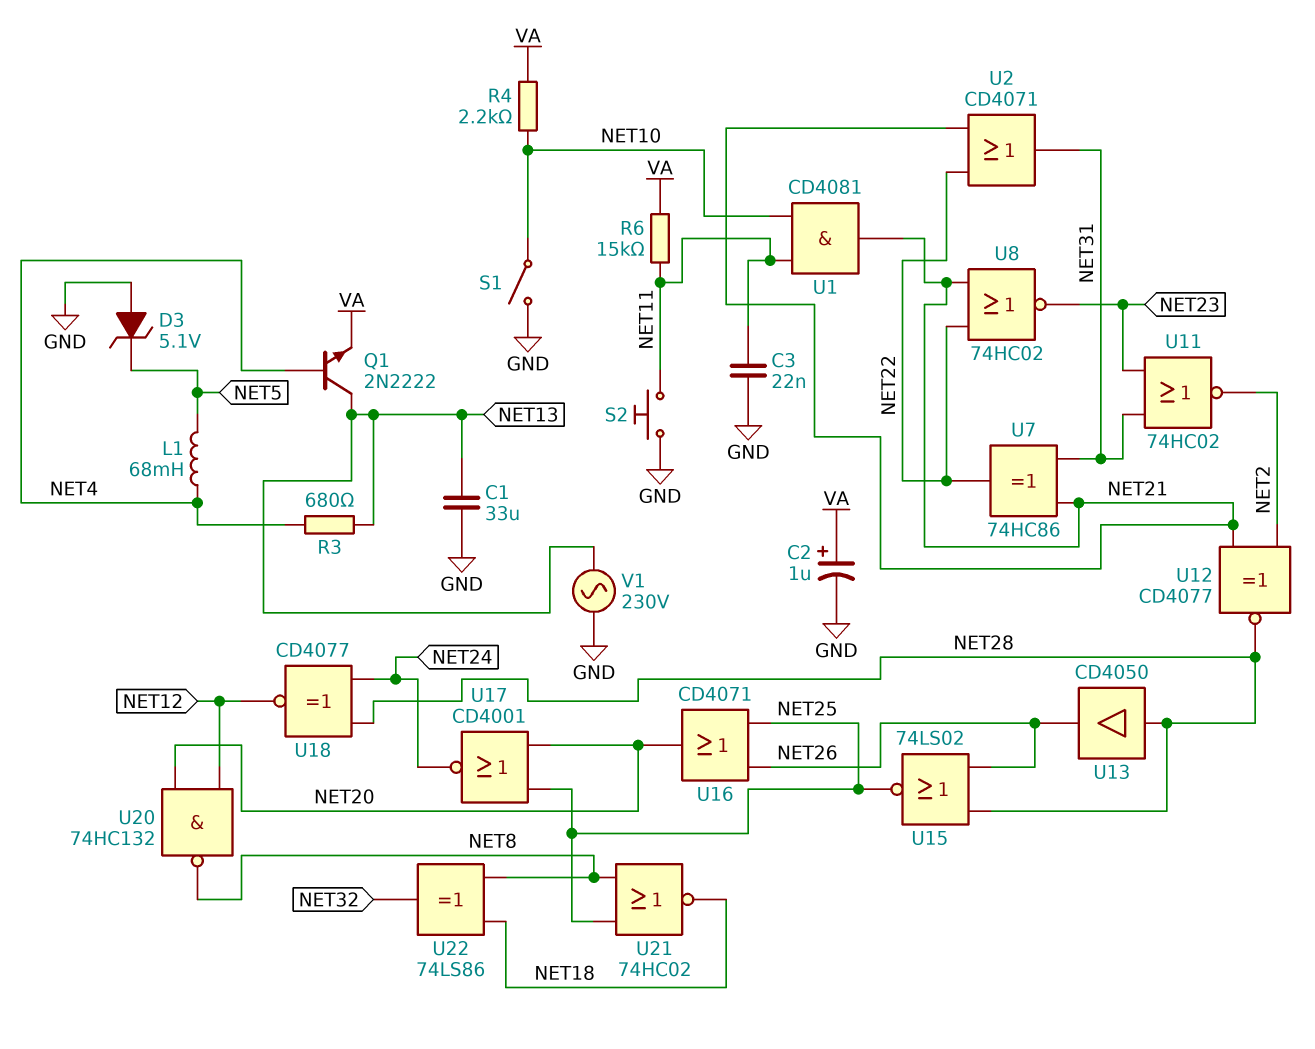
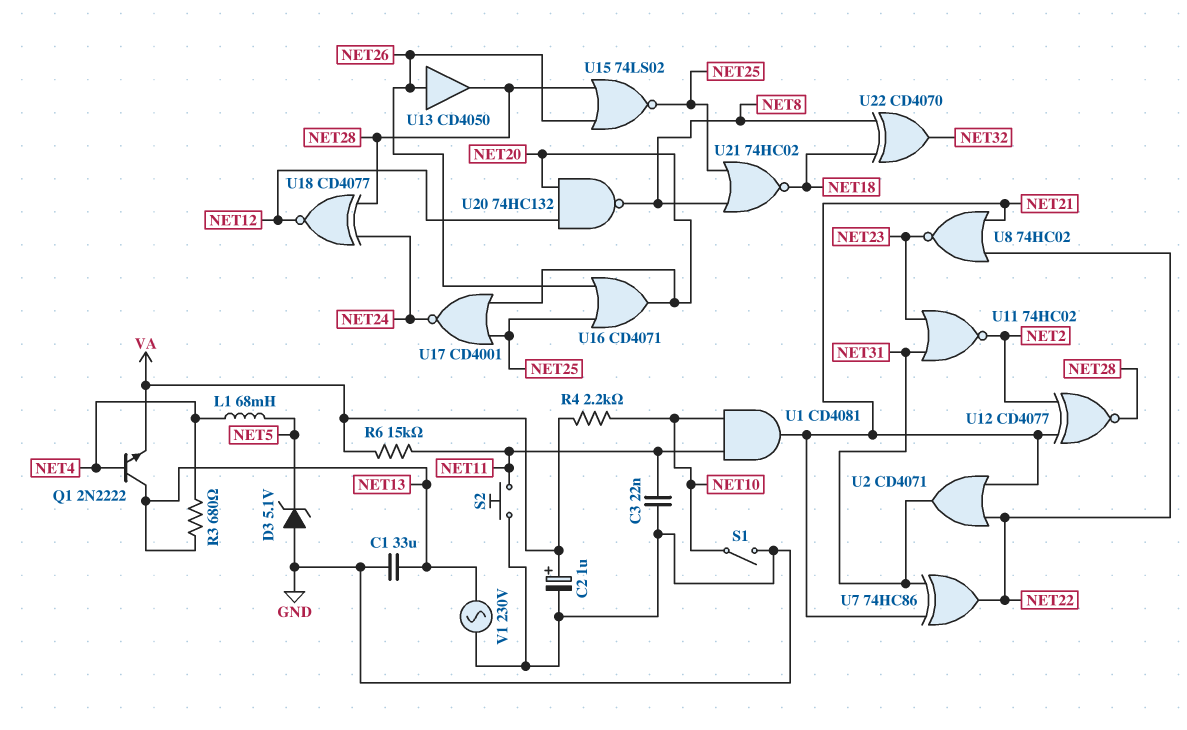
U13: buffer CD4050 (in NET28, out NET26) -> buffer CD4050 (in NET26, out NET28)
U22: XOR 74LS86 (in NET8, in NET18, out NET32) -> XOR CD4070 (in NET8, in NET18, out NET32)

